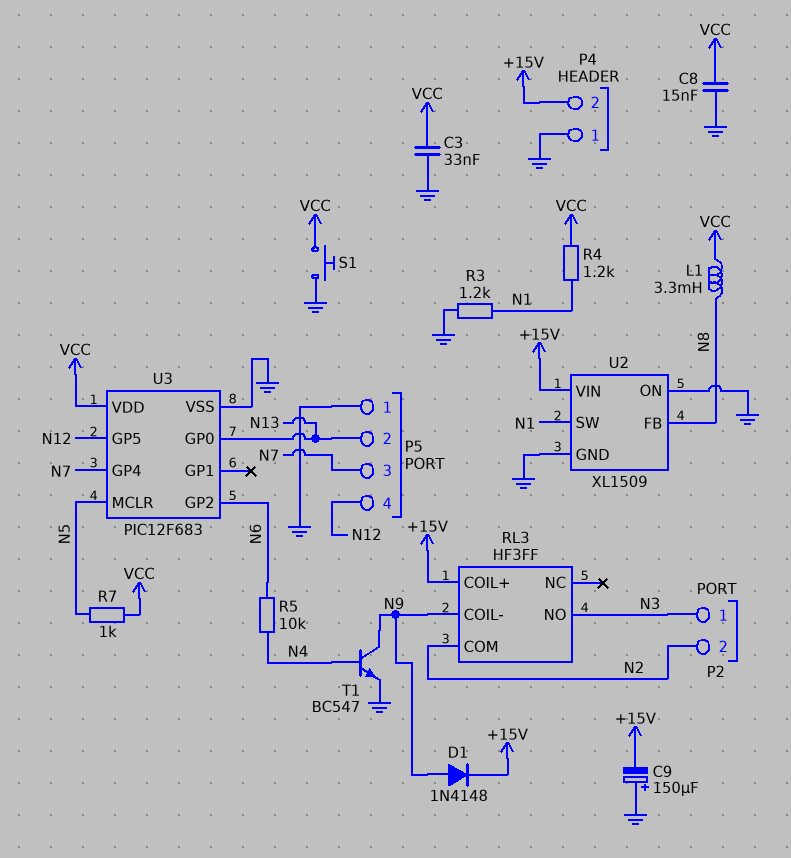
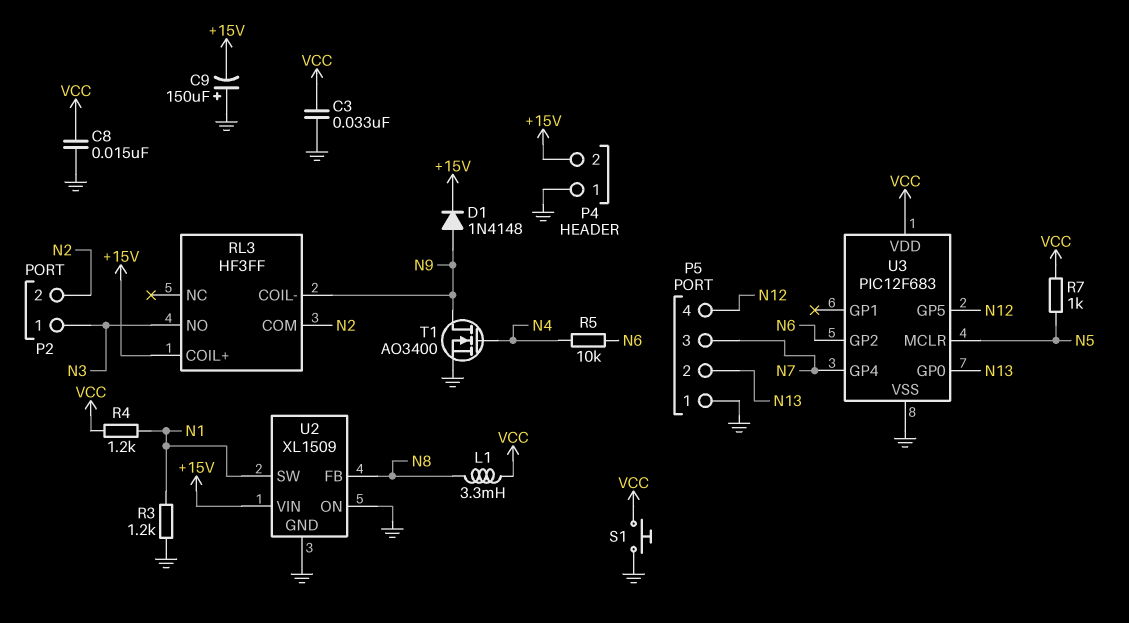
T1: NPN BC547 (B N4, C N9, E GND) -> NMOS AO3400 (G N4, D N9, S GND)

